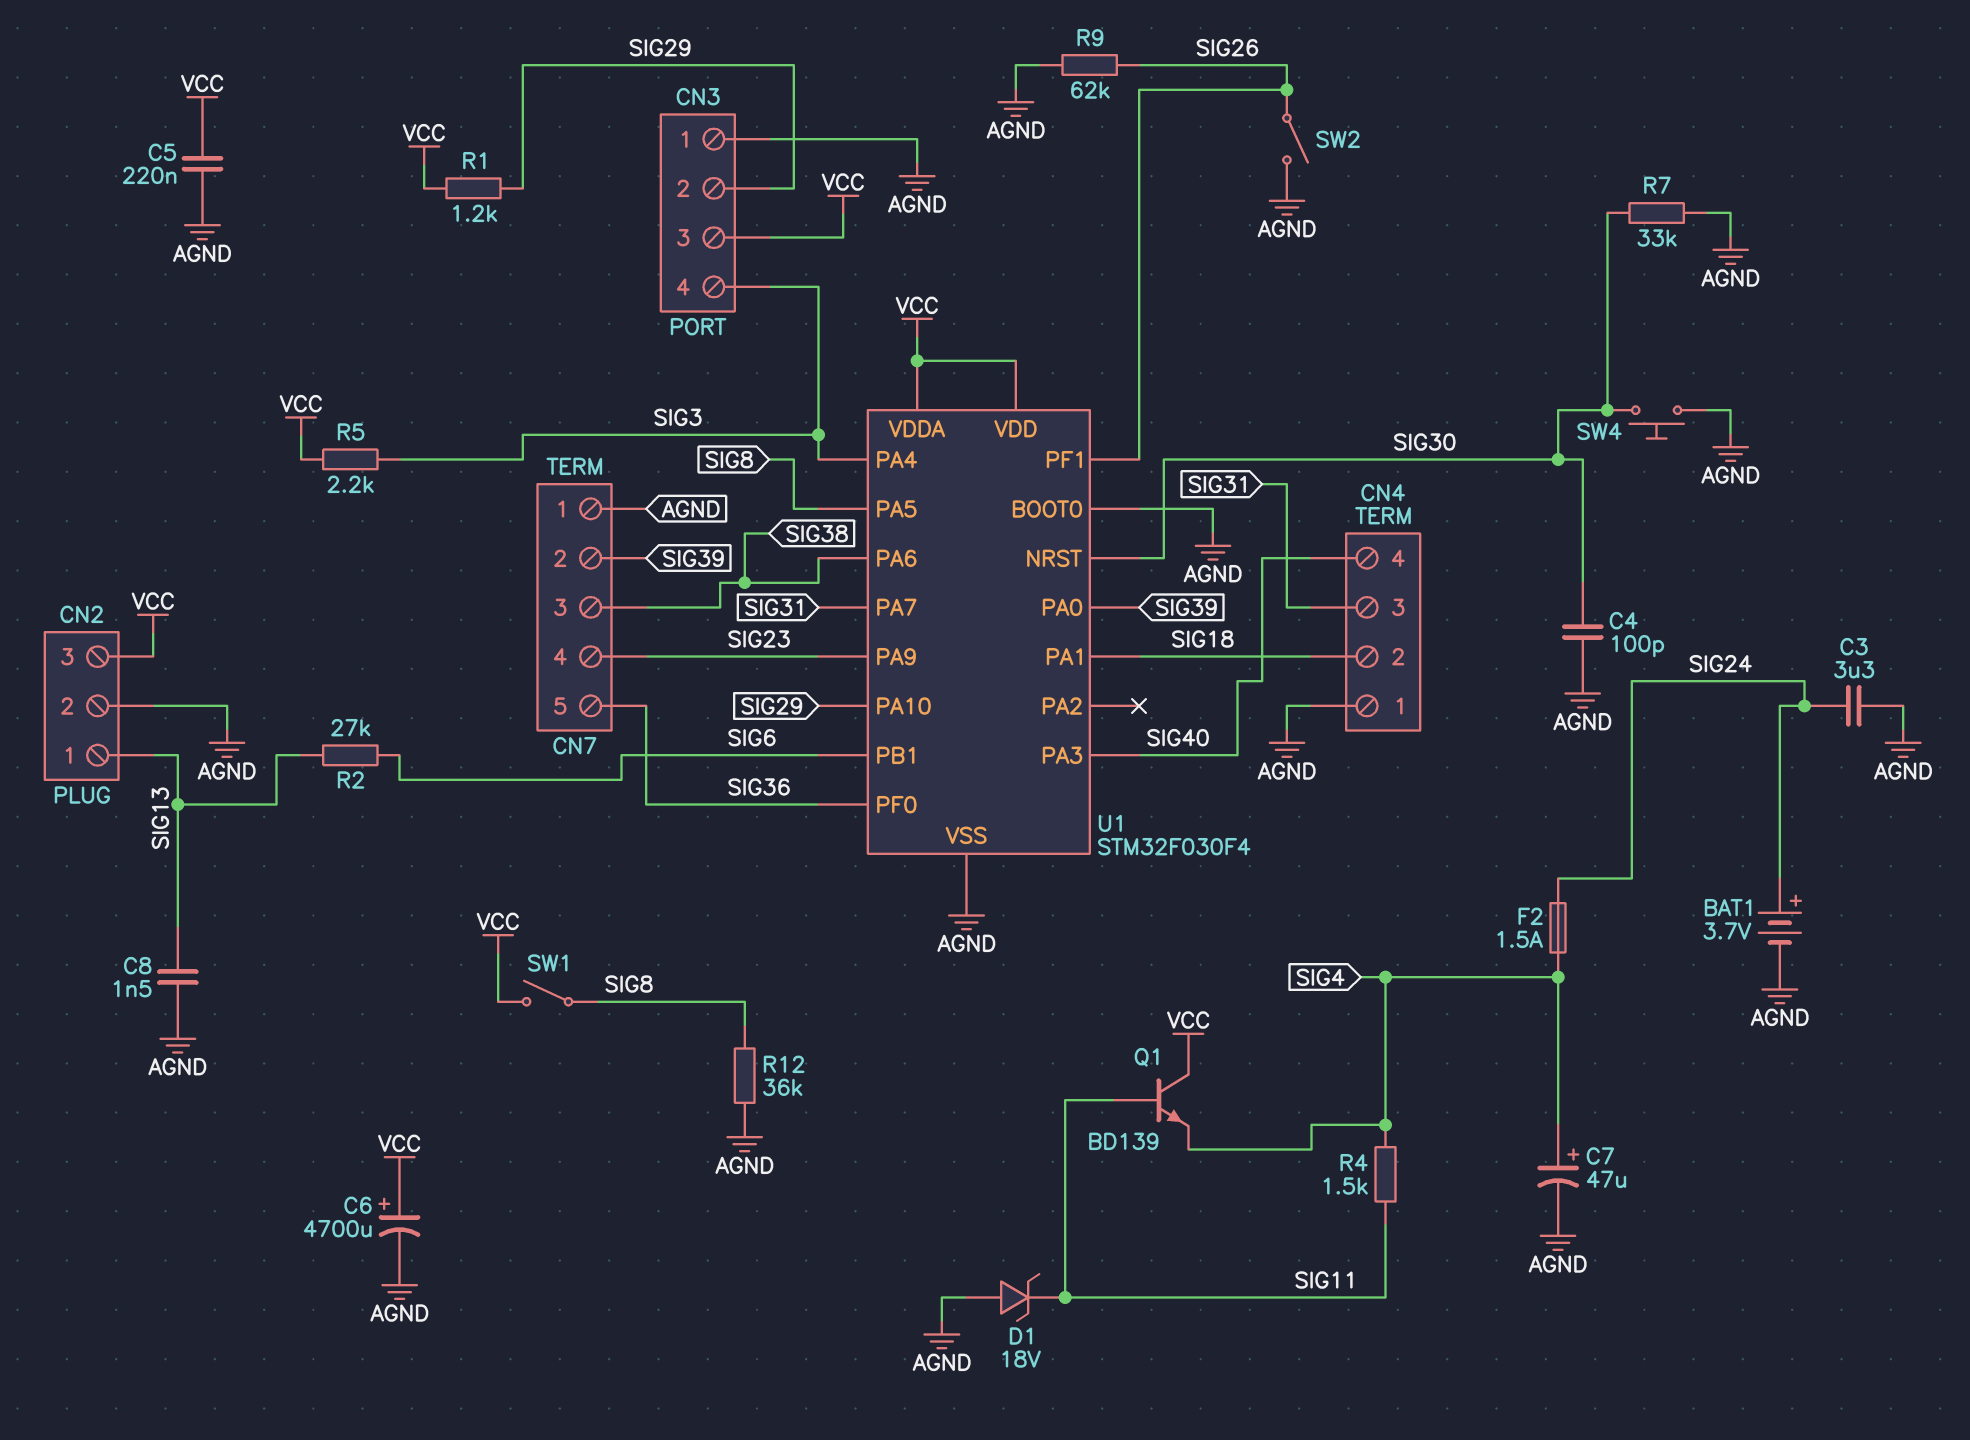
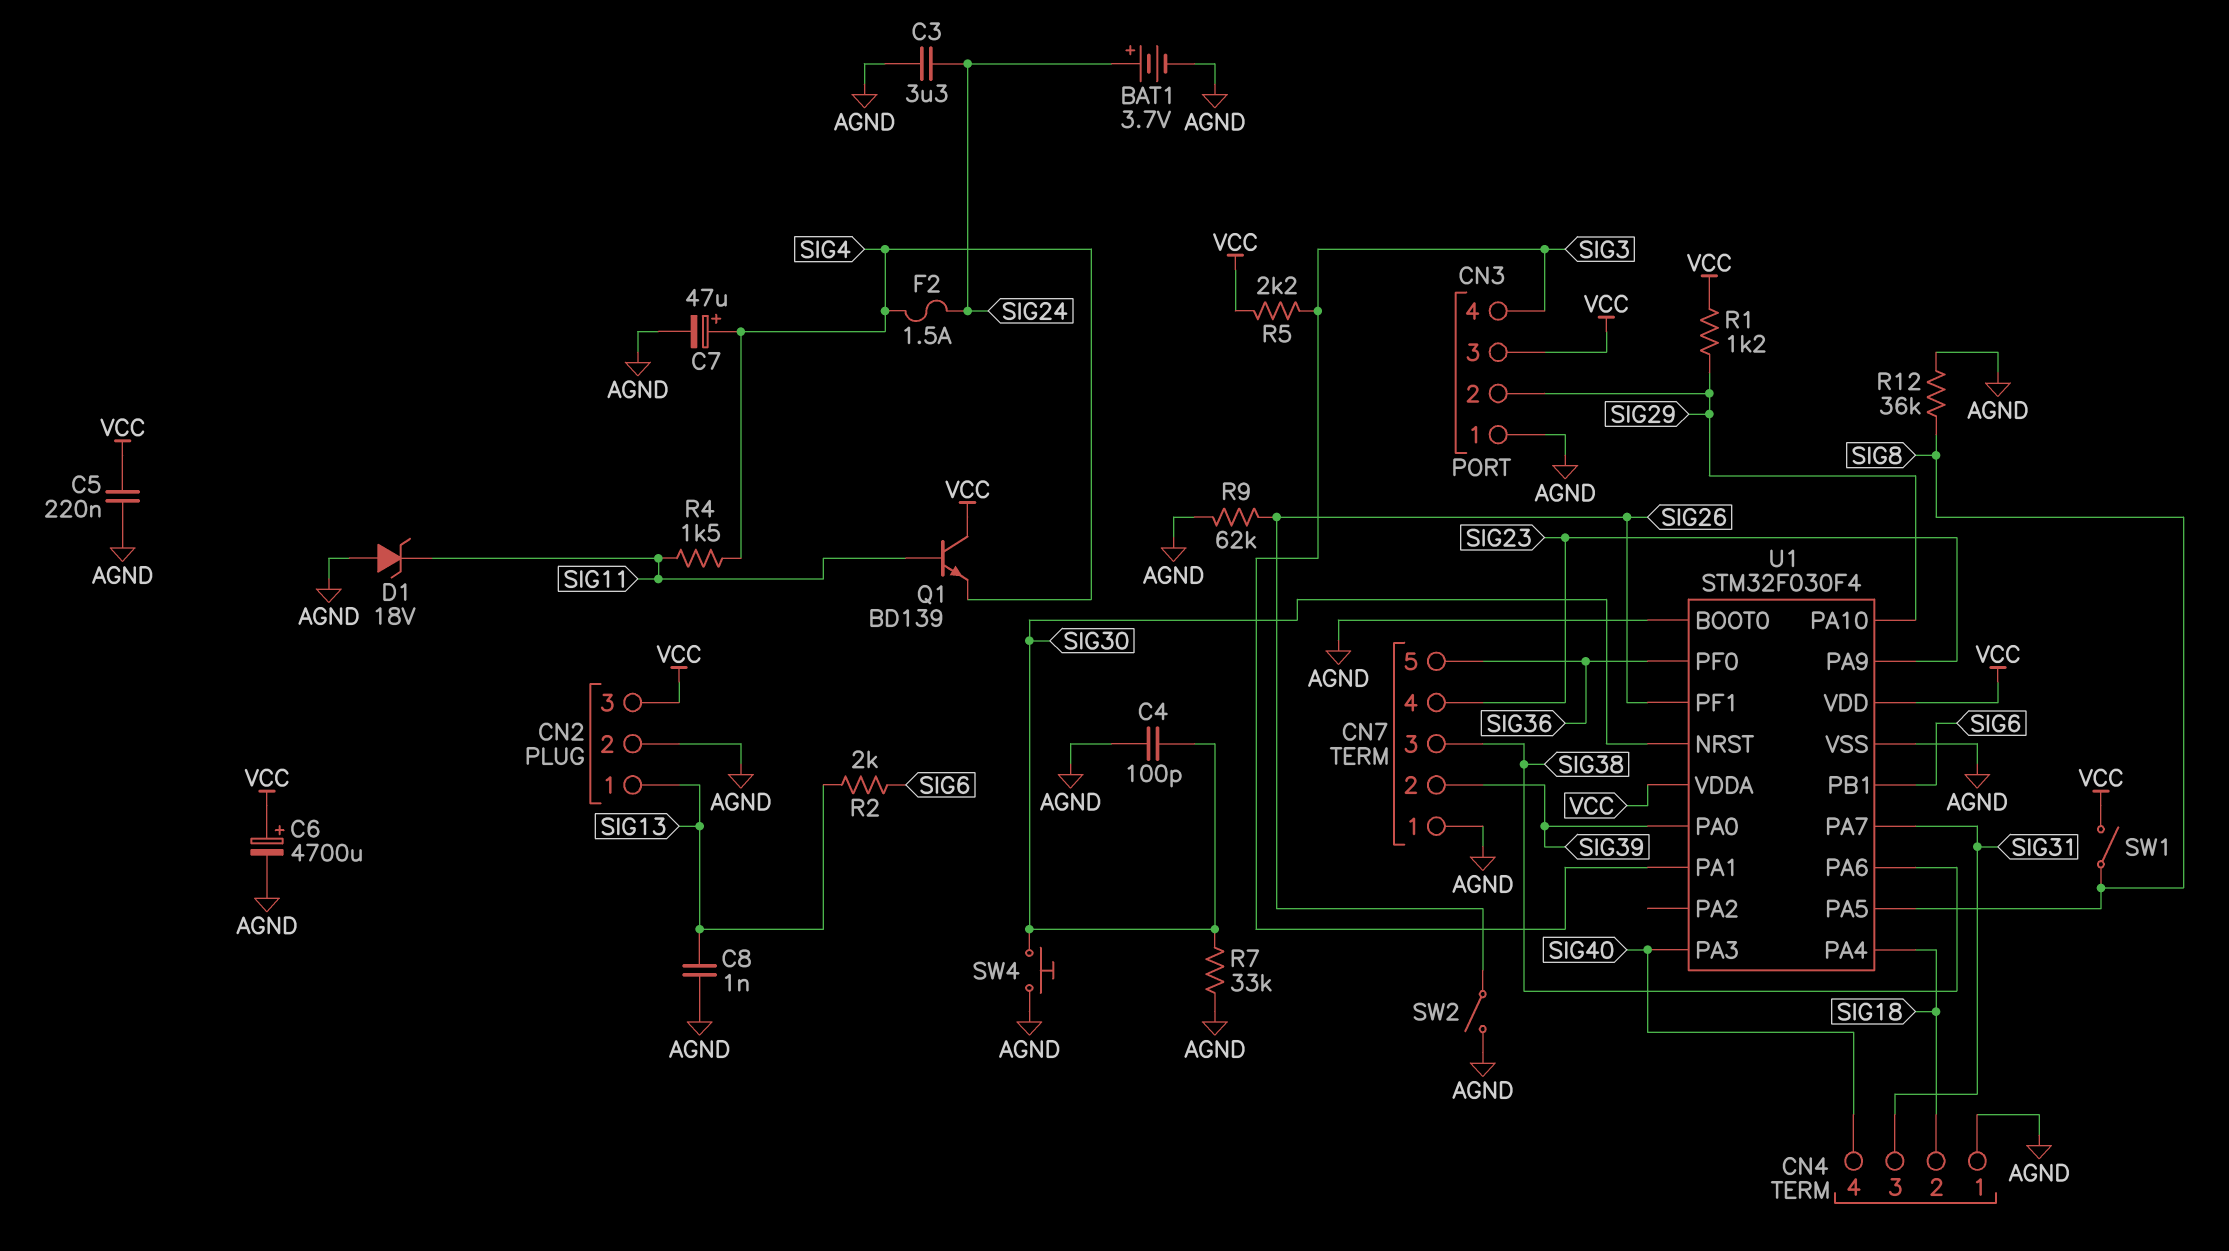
C8: 1.5nF (AGND, SIG13) -> 1nF (AGND, SIG13)
R2: 27k (SIG6, SIG13) -> 2k (SIG6, SIG13)
U1 pin PA1: SIG18 -> SIG3
U1 pin PA4: SIG3 -> SIG18

